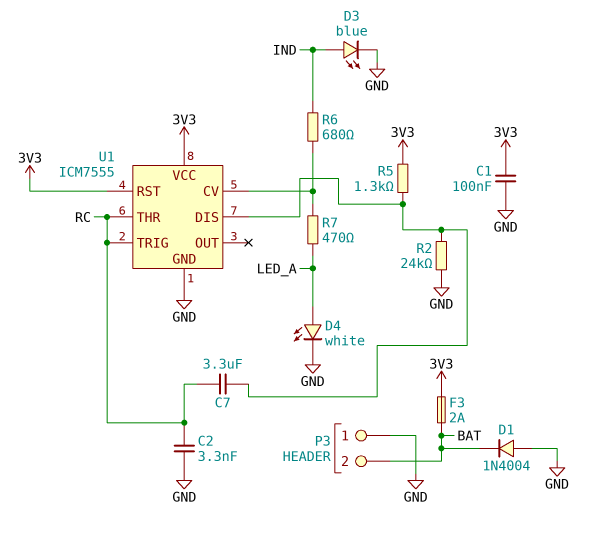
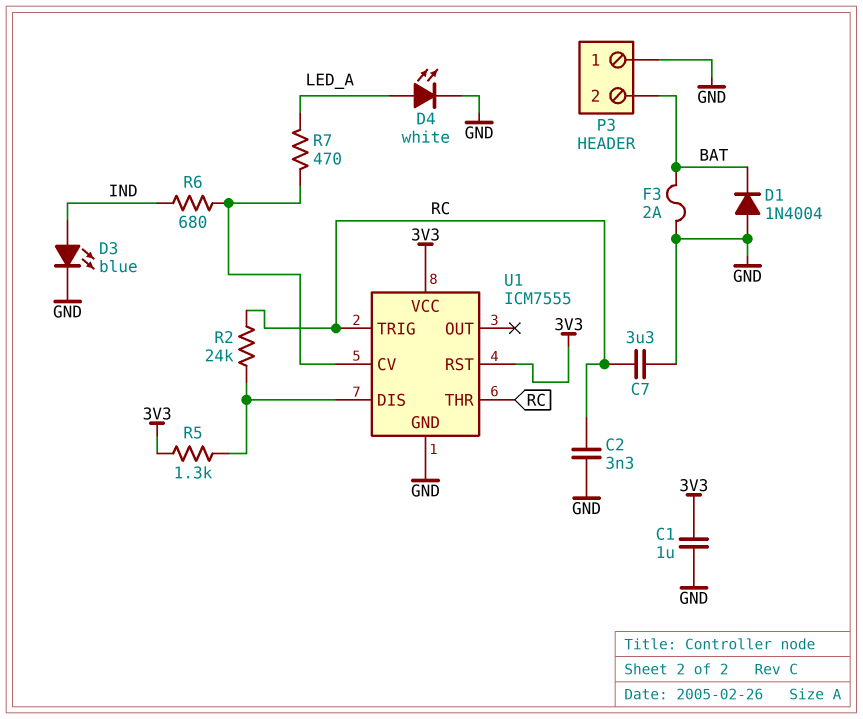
C1: 100nF (3V3, GND) -> 1uF (3V3, GND)
C7: 3.3uF (RC, U1/DIS) -> 3.3uF (GND, RC)
F3: 2A (3V3, BAT) -> 2A (BAT, GND)
R2: 24k (GND, U1/DIS) -> 24k (RC, U1/DIS)

